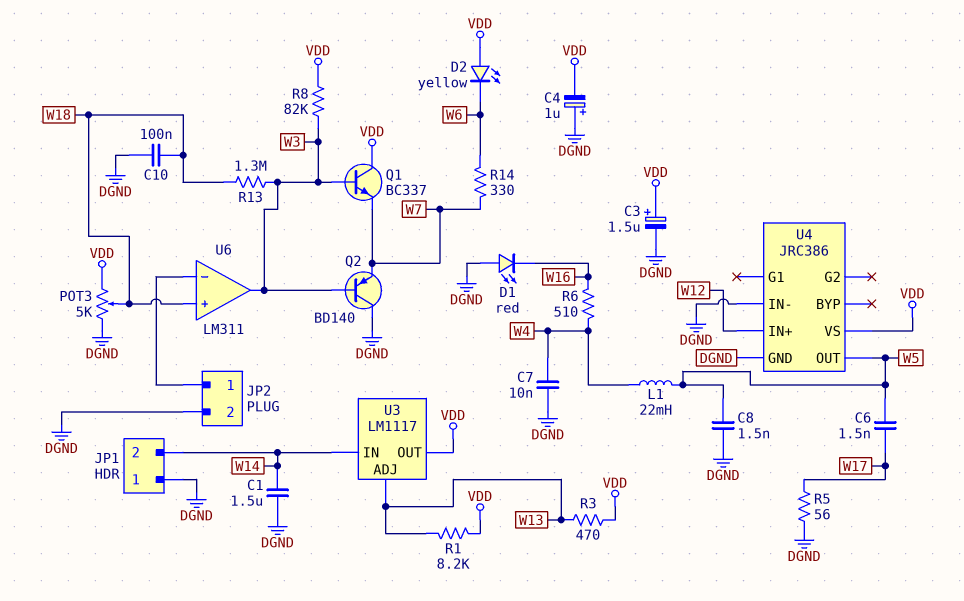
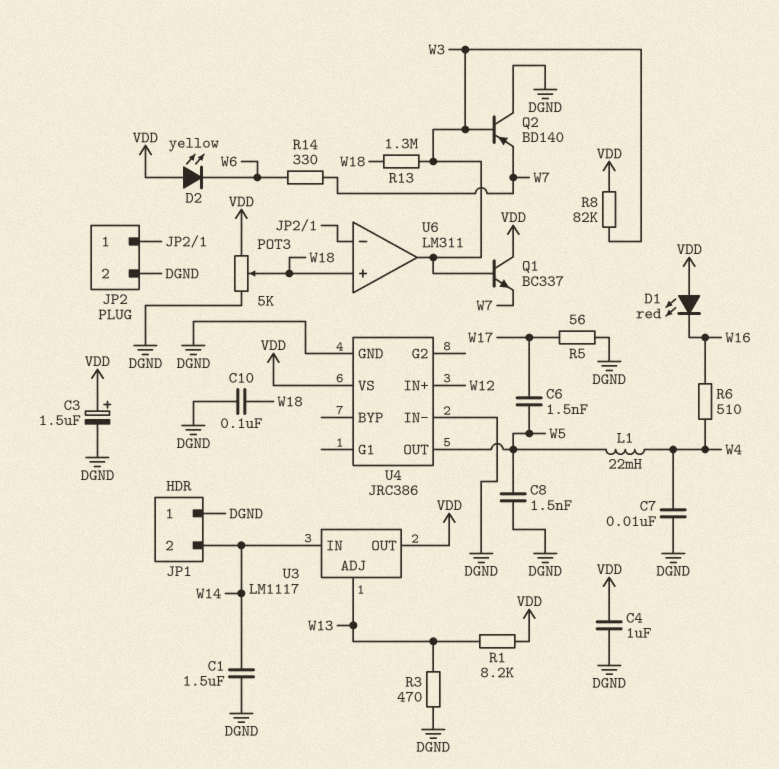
C4: 1uF (plus DGND, minus VDD) -> 1uF (DGND, VDD)
D1: LED red (A DGND, K W16) -> LED red (A VDD, K W16)
R3: 470 (VDD, W13) -> 470 (DGND, W13)

